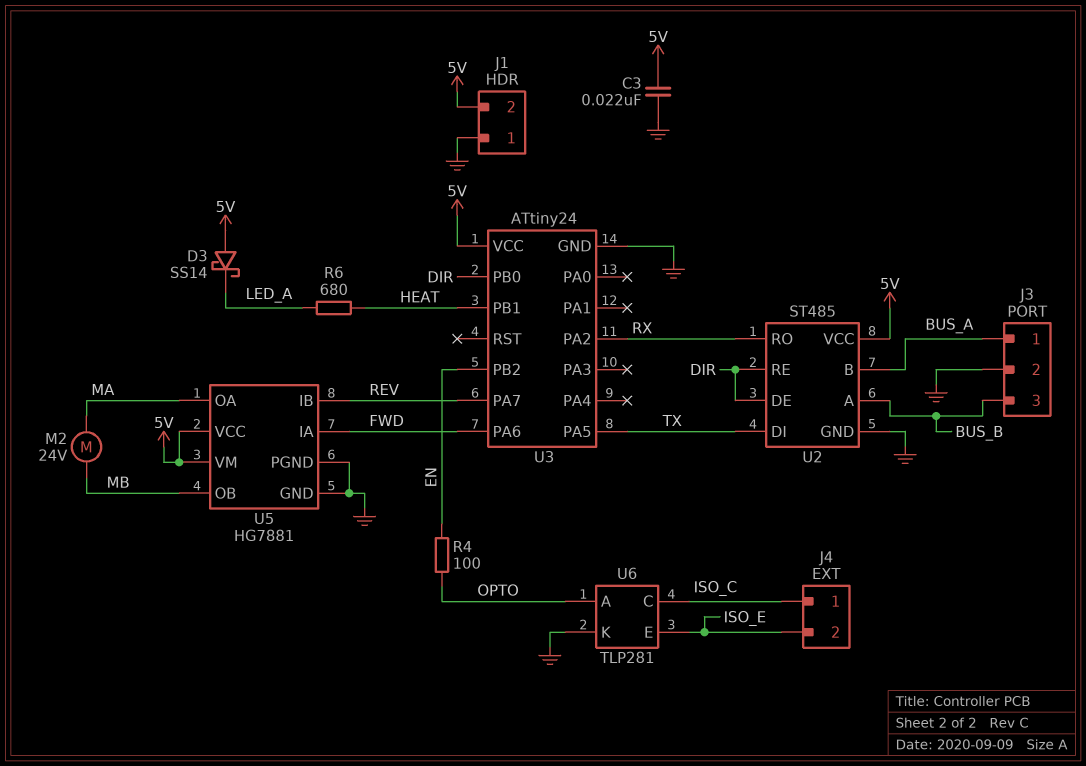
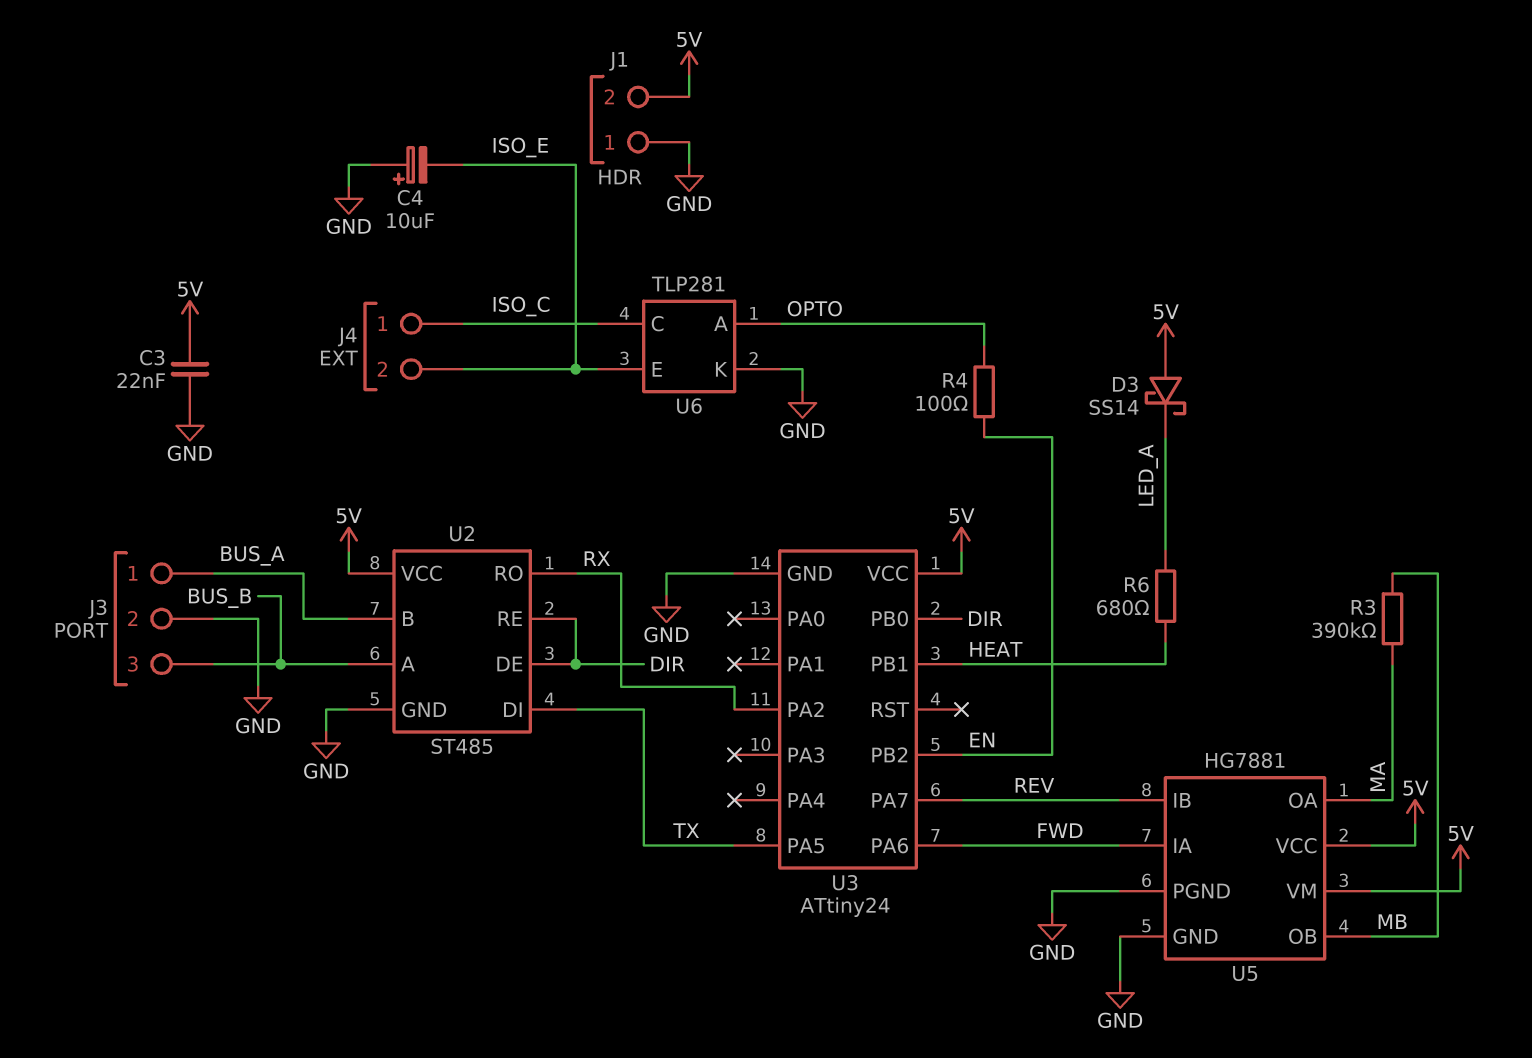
C4: none -> 10uF (plus GND, minus ISO_E)
M2: motor 24V (MA, MB) -> none
R3: none -> 390k (MA, MB)

